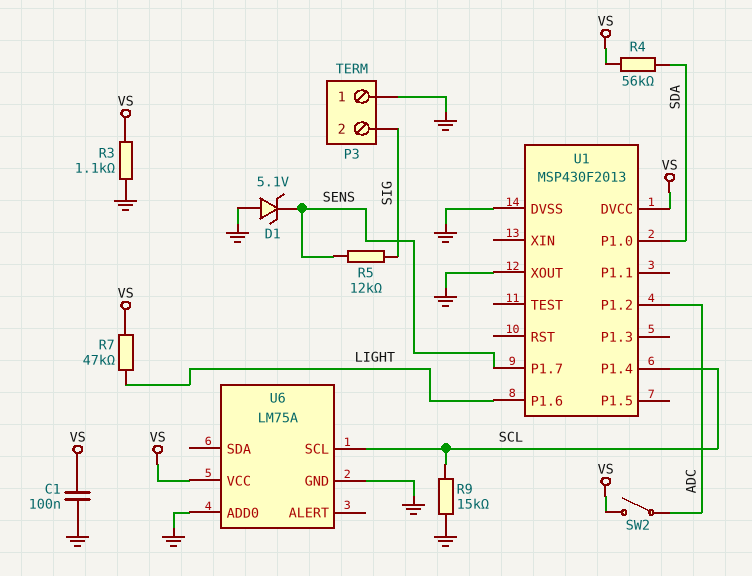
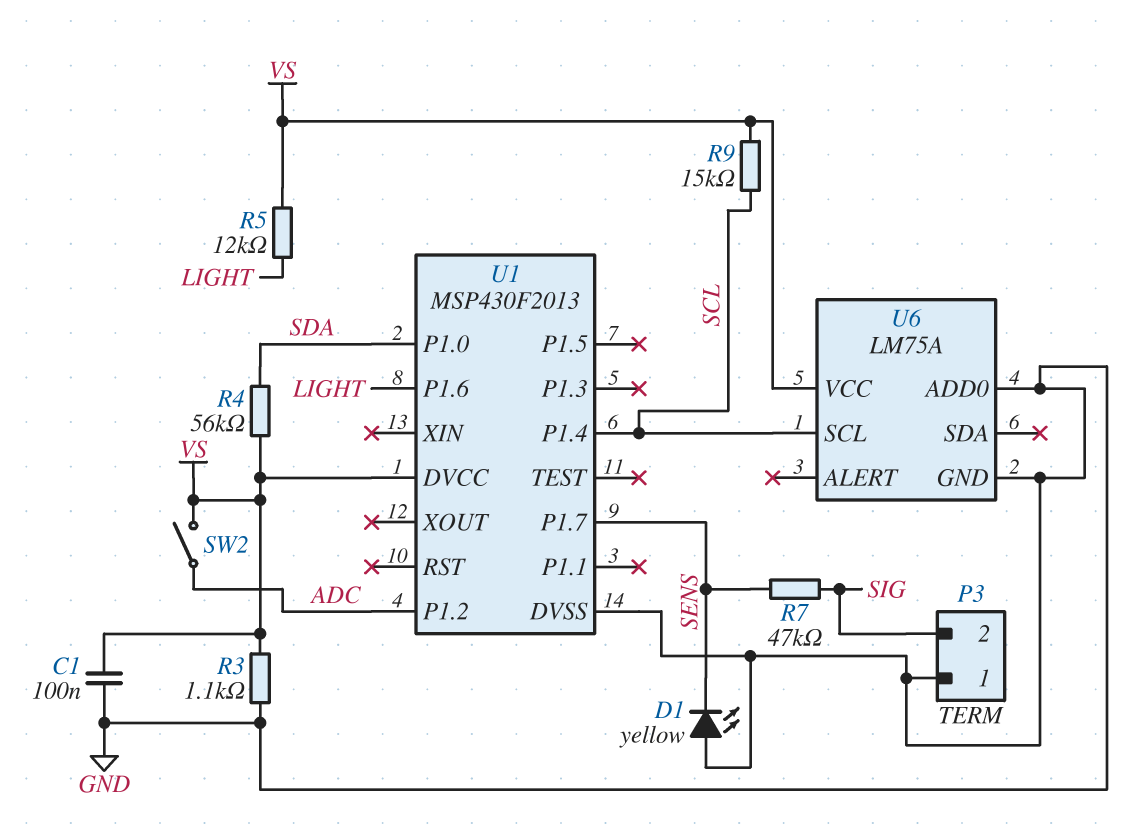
D1: zener 5.1V (A GND, K SENS) -> LED yellow (A GND, K SENS)
R5: 12k (SENS, SIG) -> 12k (LIGHT, VS)
R7: 47k (LIGHT, VS) -> 47k (SENS, SIG)
R9: 15k (GND, SCL) -> 15k (SCL, VS)
U1 pin XOUT: GND -> none

